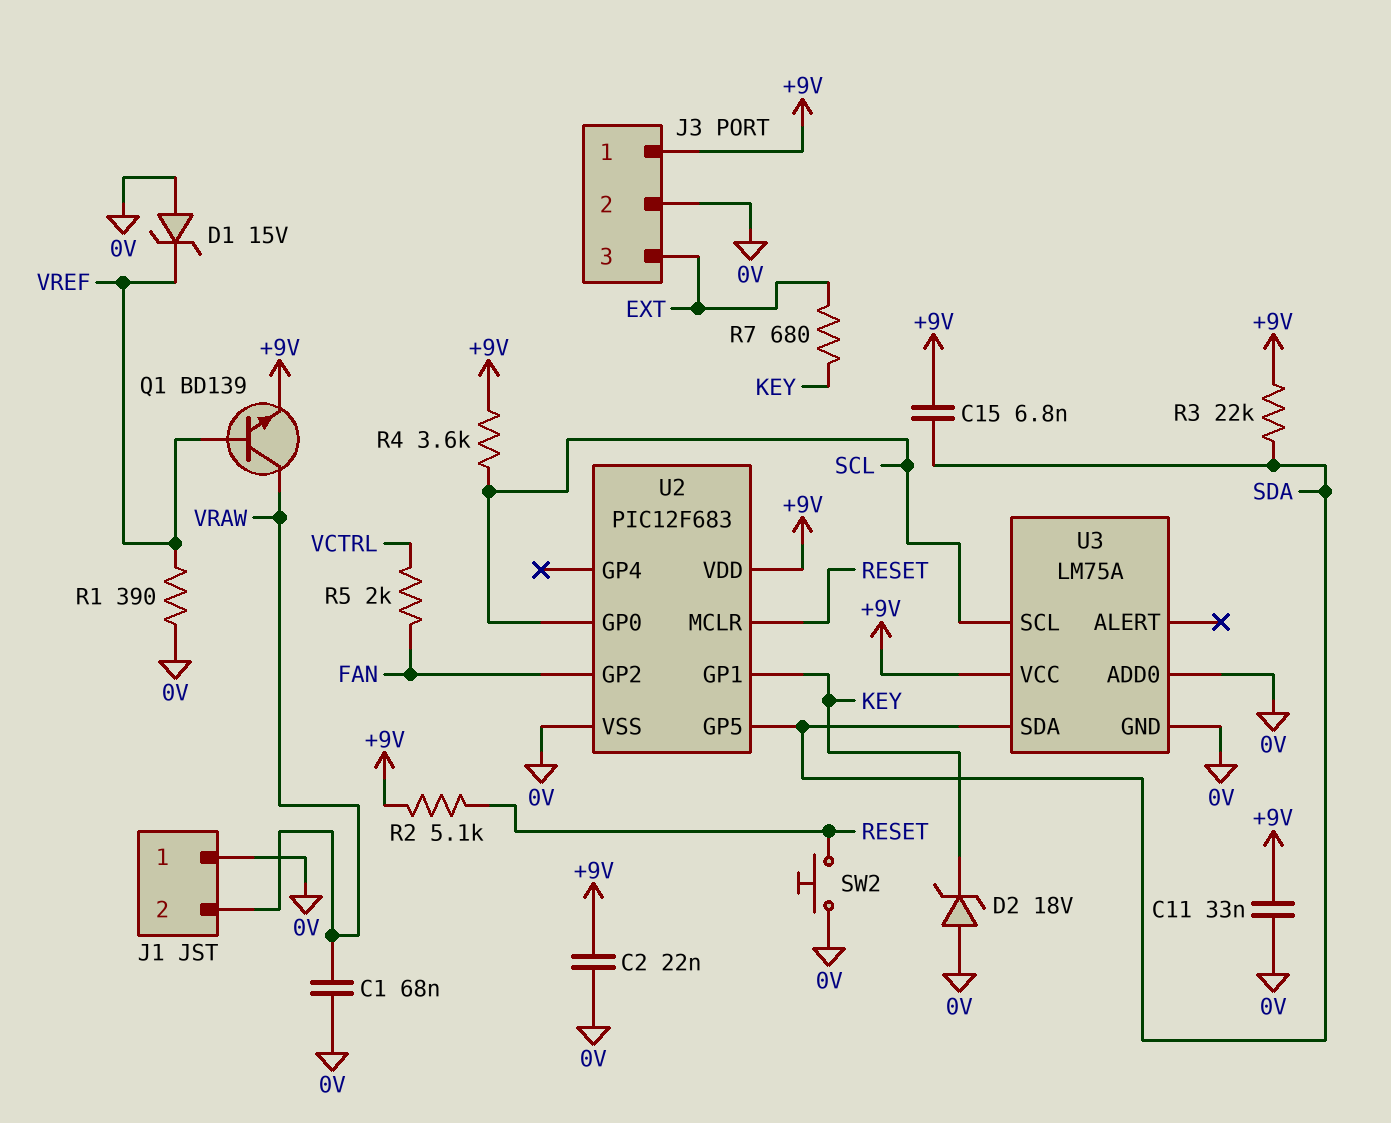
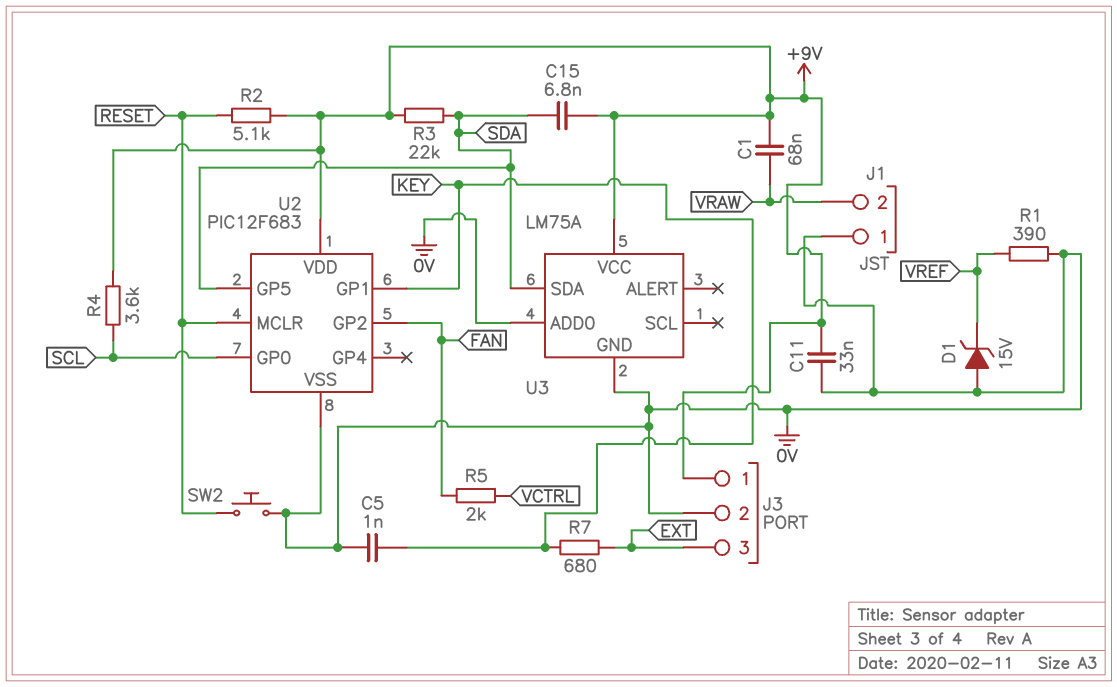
C1: 68nF (0V, VRAW) -> 68nF (+9V, VRAW)
C2: 22nF (+9V, 0V) -> none
C5: none -> 1nF (0V, KEY)
D2: zener 18V (A 0V, K KEY) -> none
Q1: NPN BD139 (B VREF, C VRAW, E +9V) -> none
U3 pin SCL: SCL -> none

